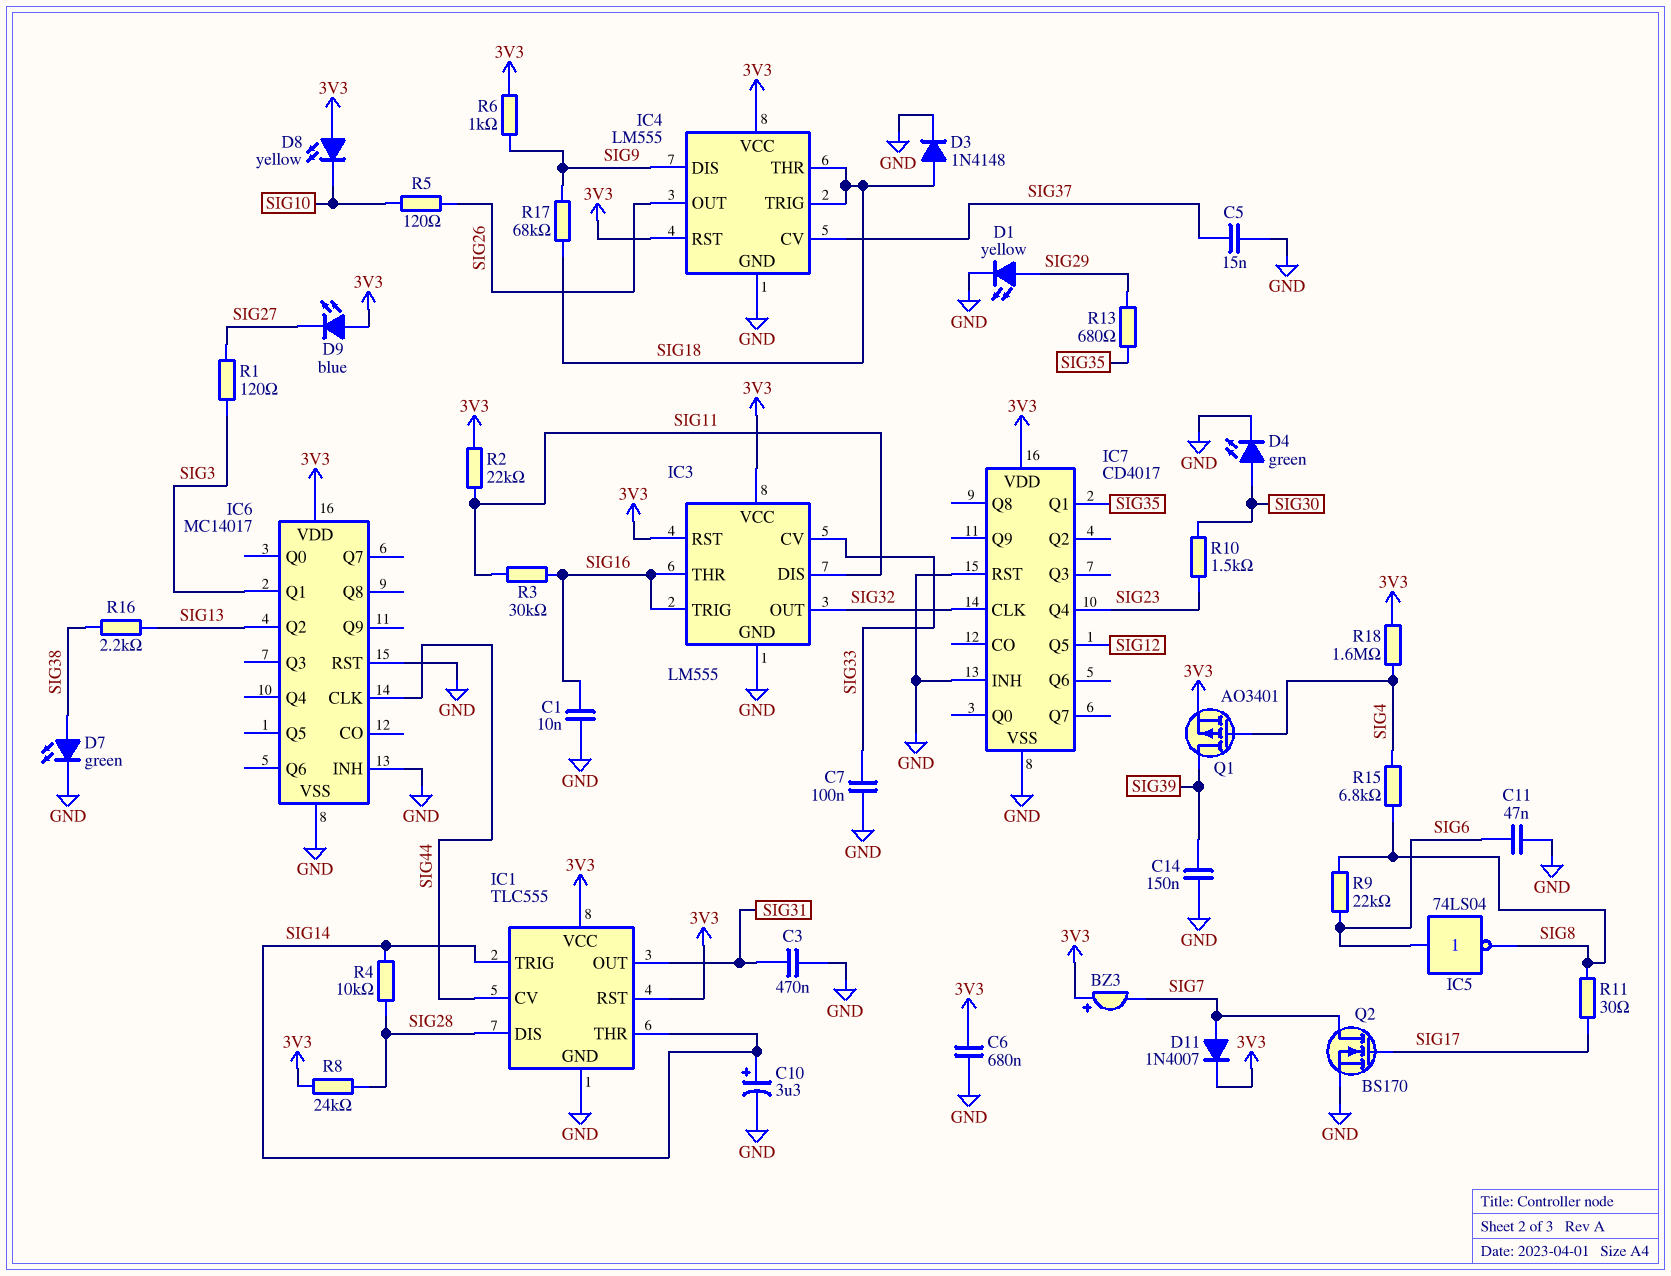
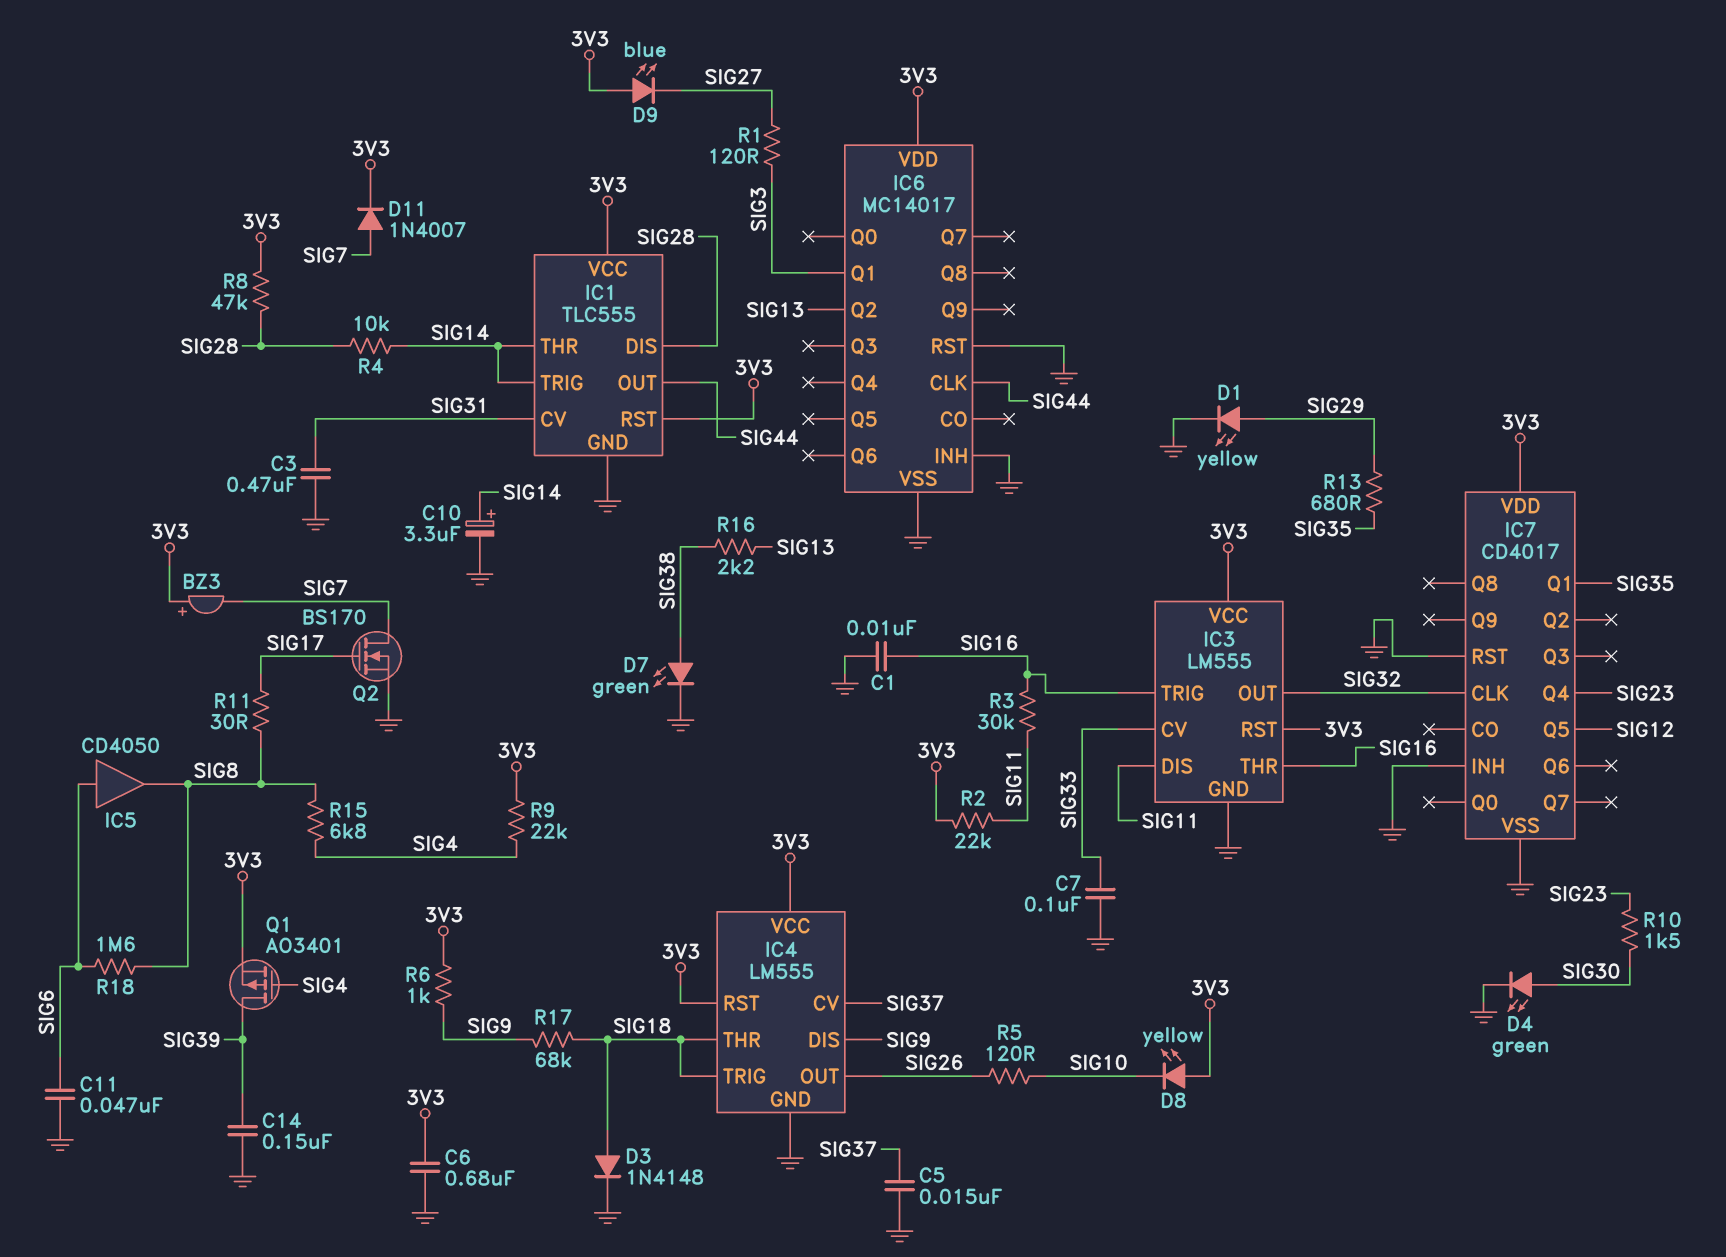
IC1 pin CV: SIG44 -> SIG31
IC1 pin OUT: SIG31 -> SIG44
IC5: NOT 74LS04 (in SIG6, out SIG8) -> buffer CD4050 (in SIG6, out SIG8)
R8: 24k (3V3, SIG28) -> 47k (3V3, SIG28)
R9: 22k (SIG6, SIG8) -> 22k (3V3, SIG4)
R18: 1.6M (3V3, SIG4) -> 1.6M (SIG6, SIG8)

